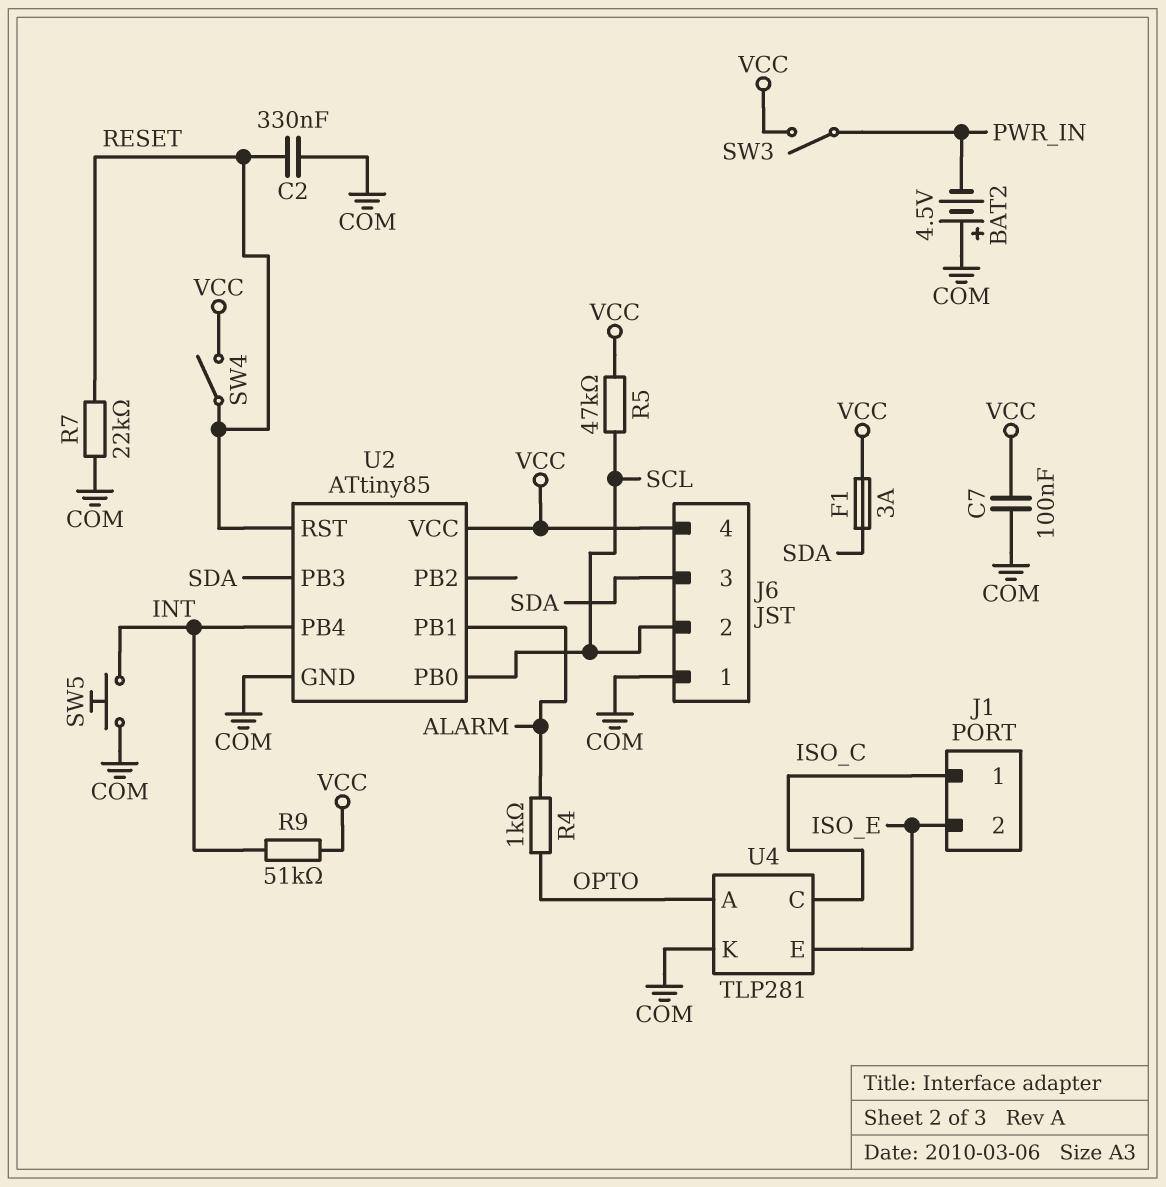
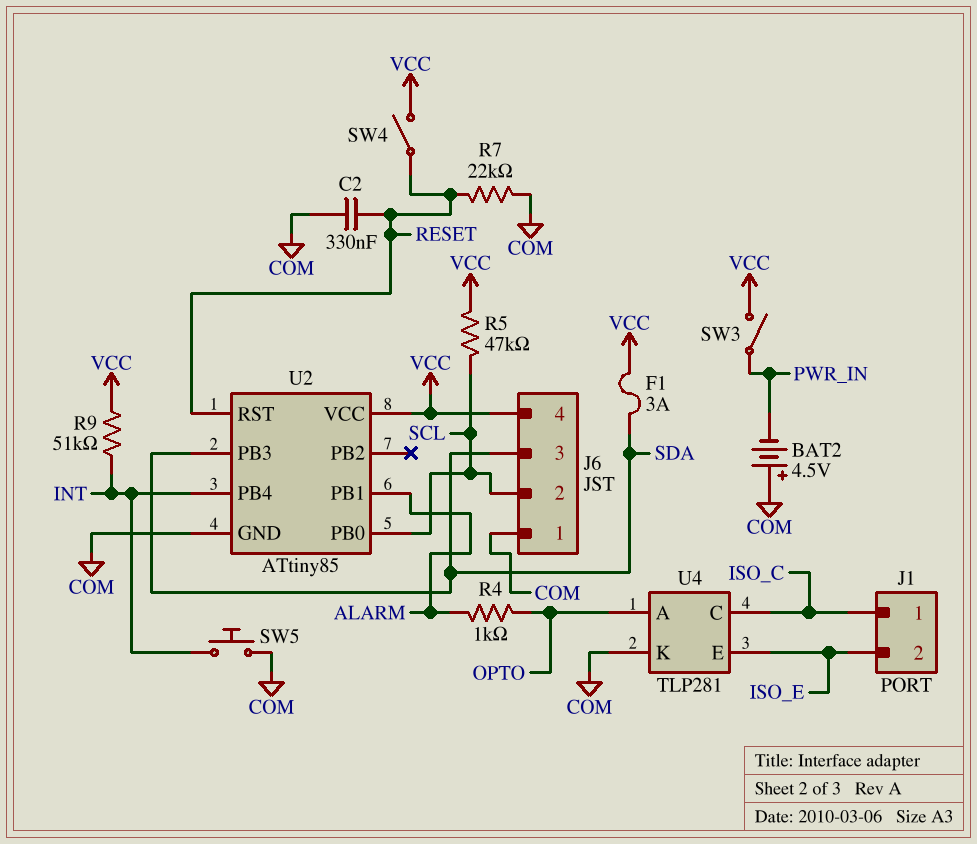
C7: 100nF (COM, VCC) -> none

